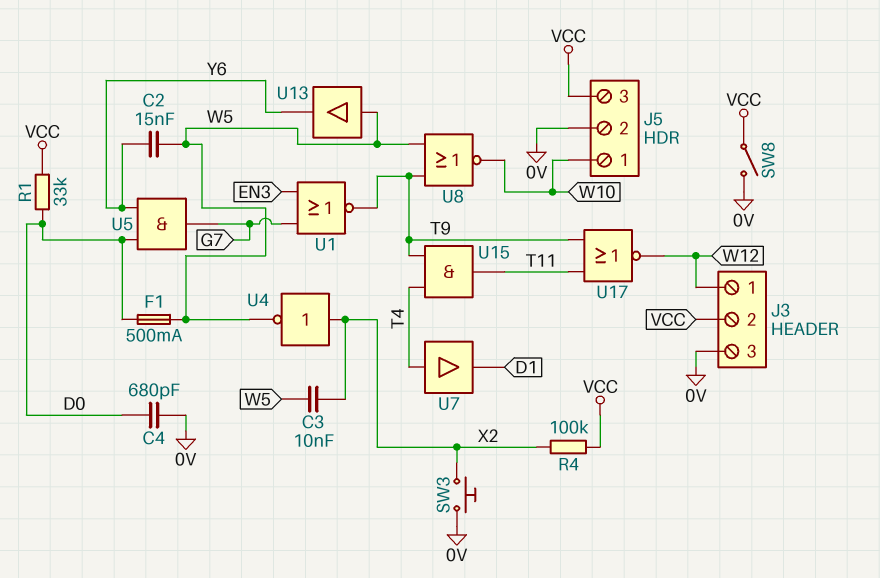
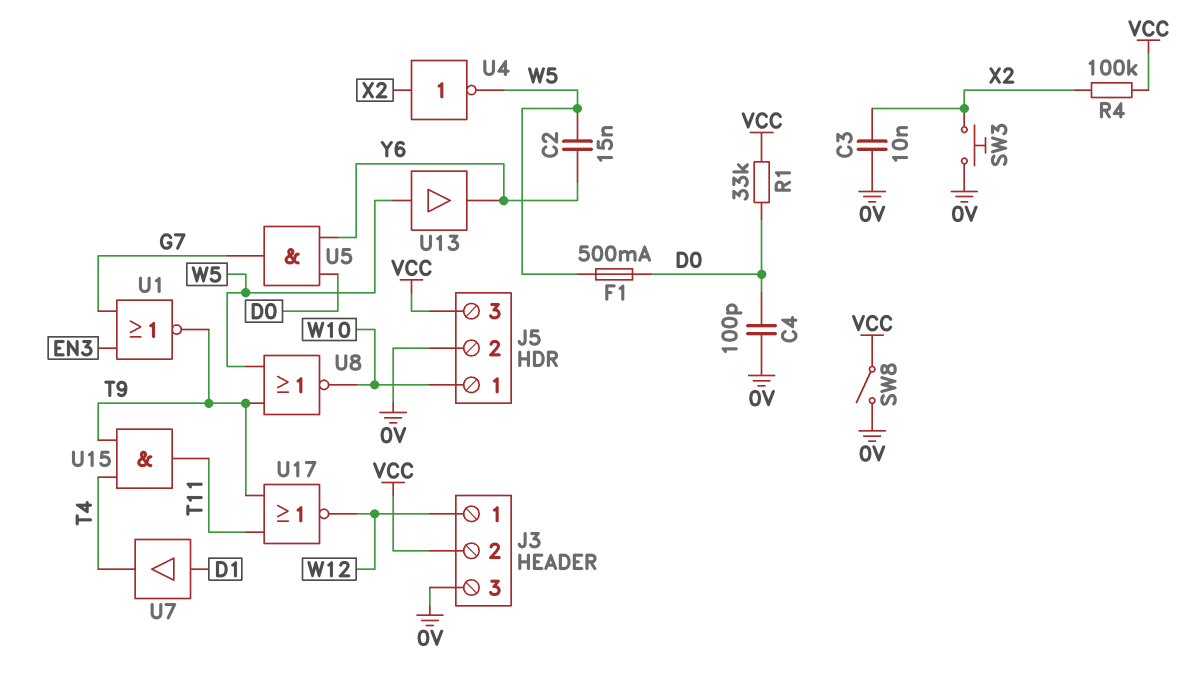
C3: 10nF (W5, X2) -> 10nF (0V, X2)
C4: 680pF (0V, D0) -> 100pF (0V, D0)
U7: buffer (in T4, out D1) -> buffer (in D1, out T4)

